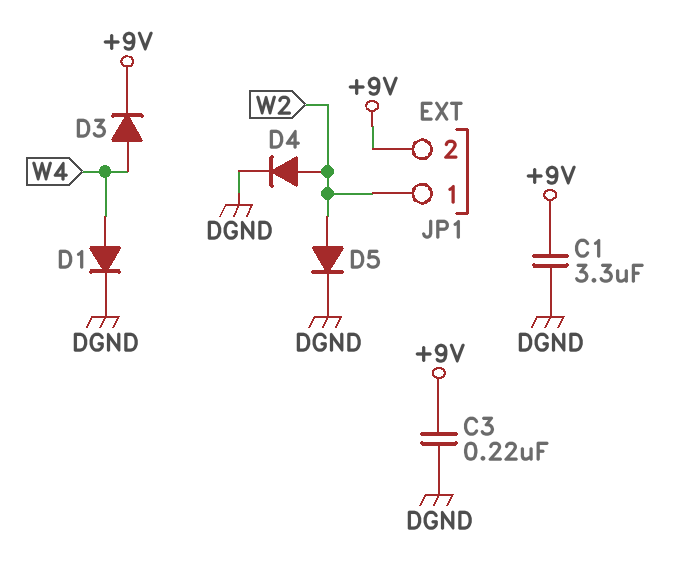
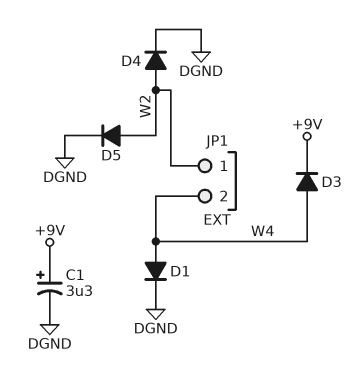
C1: 3.3uF (+9V, DGND) -> 3.3uF (plus +9V, minus DGND)
C3: 220nF (+9V, DGND) -> none
JP1 pin 2: +9V -> W4

